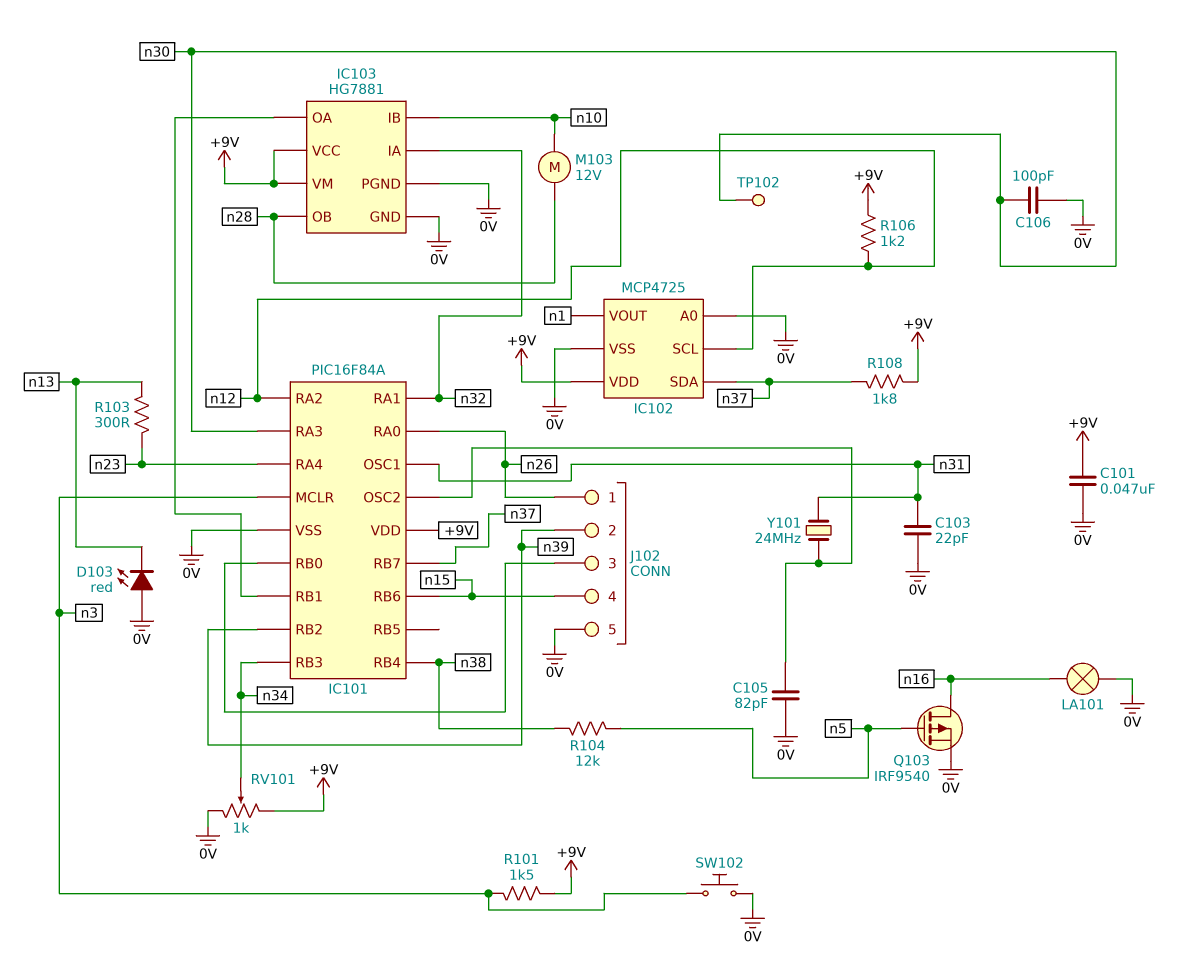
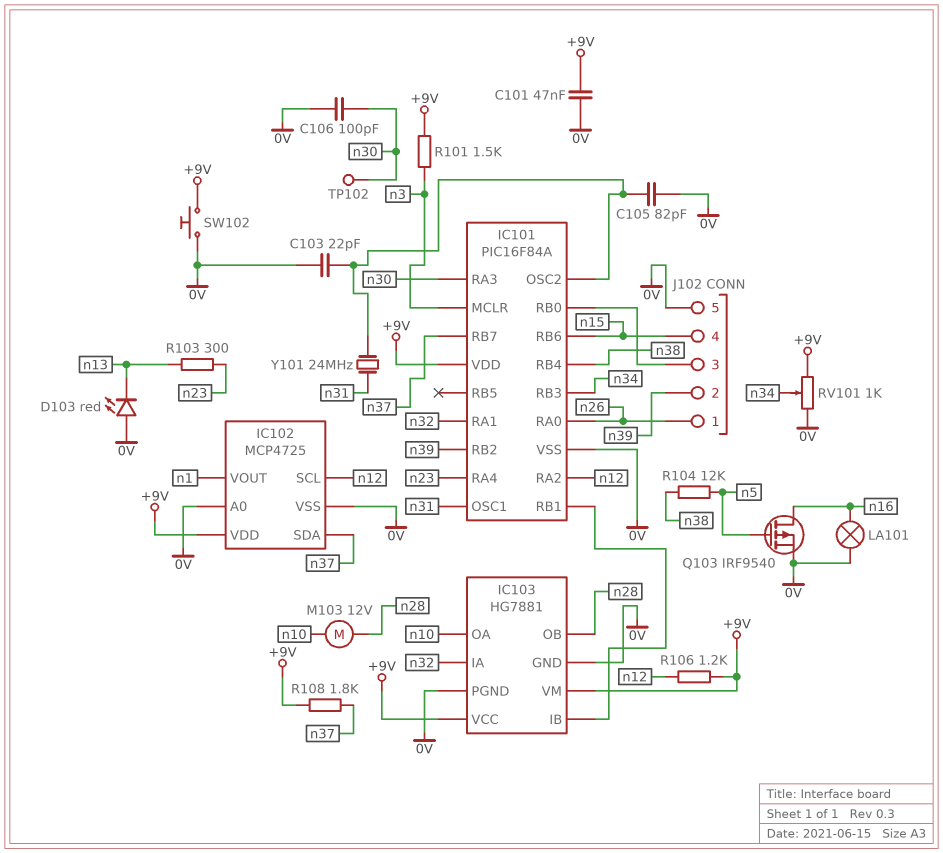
C103: 22pF (0V, n31) -> 22pF (0V, IC101/OSC2)
IC103 pin IB: n10 -> IC101/RB1
IC103 pin OA: IC101/RB1 -> n10
SW102: button (0V, n3) -> button (+9V, 0V)

